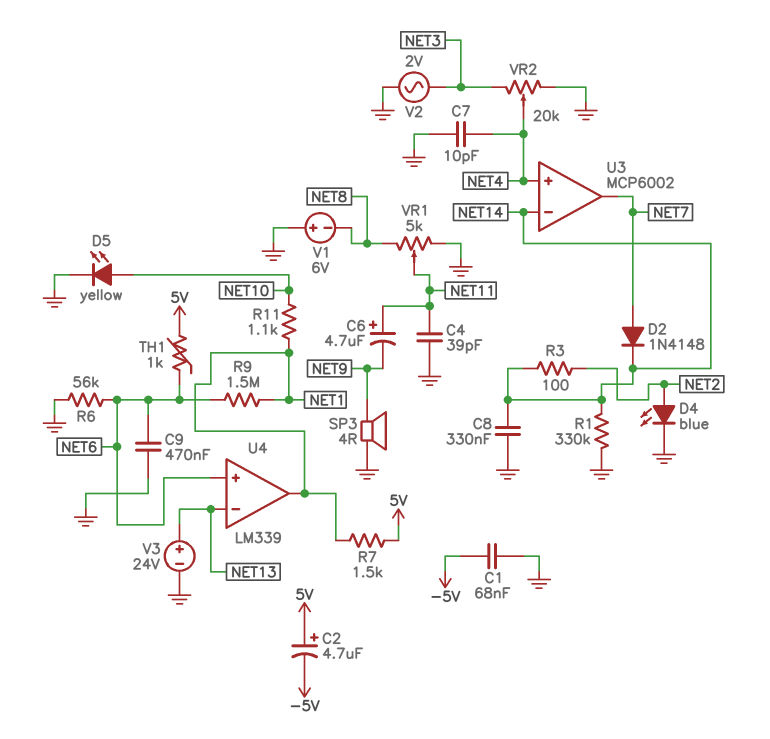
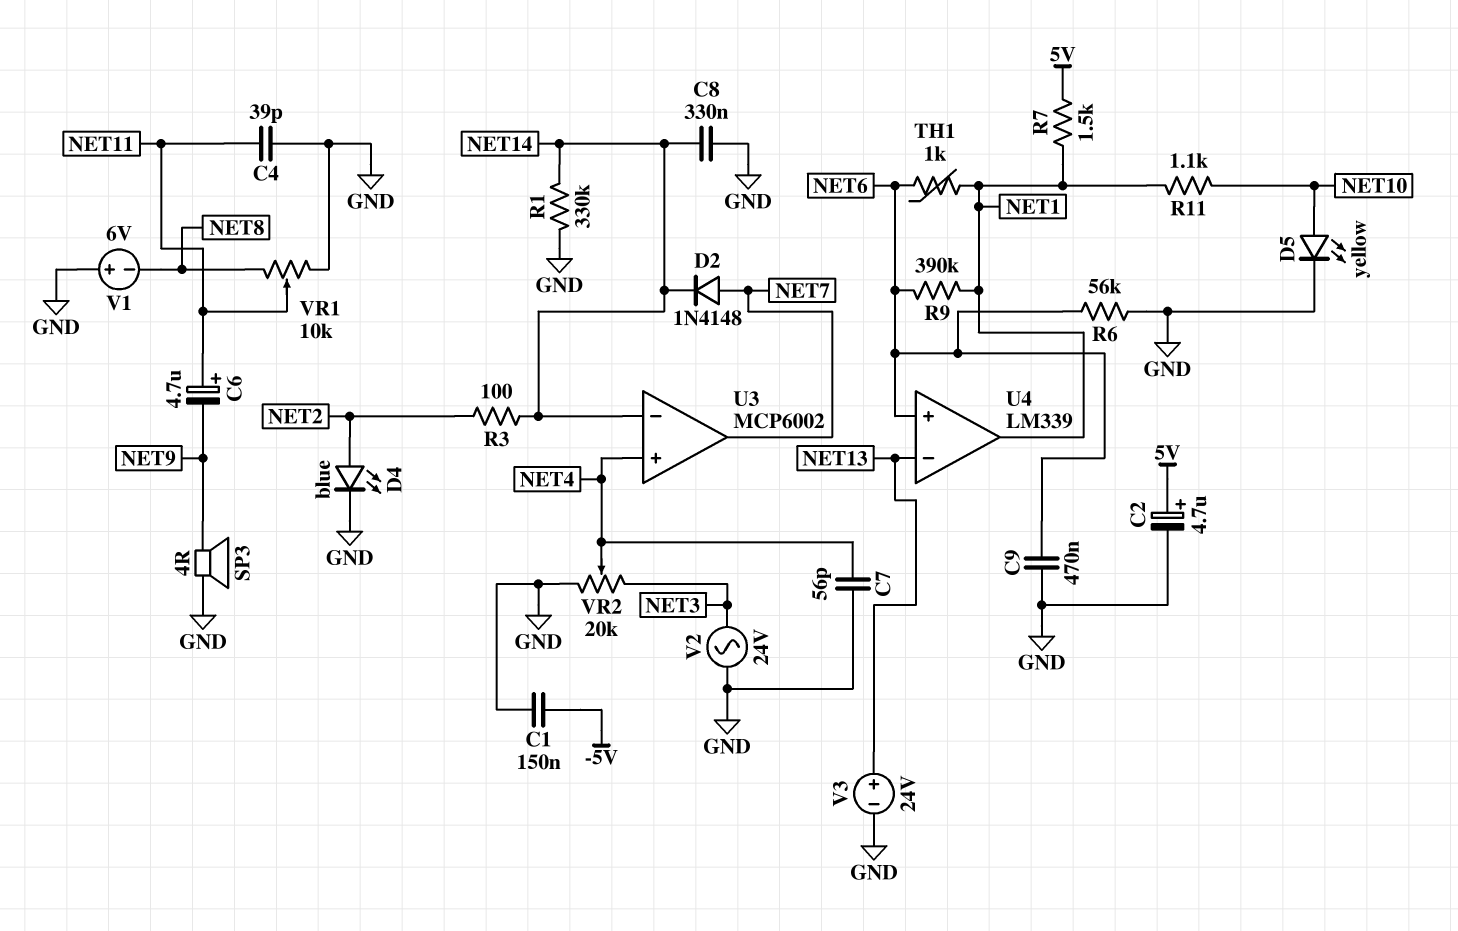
C1: 68nF (-5V, GND) -> 150nF (-5V, GND)
C2: 4.7uF (plus 5V, minus -5V) -> 4.7uF (plus 5V, minus GND)
C7: 10pF (GND, NET4) -> 56pF (GND, NET4)
R9: 1.5M (NET1, NET6) -> 390k (NET1, NET6)
TH1: 1k (5V, NET6) -> 1k (NET1, NET6)
V2: AC 2V (GND, NET3) -> AC 24V (GND, NET3)
VR1: 5k (GND, NET8, wiper NET11) -> 10k (GND, NET8, wiper NET11)

